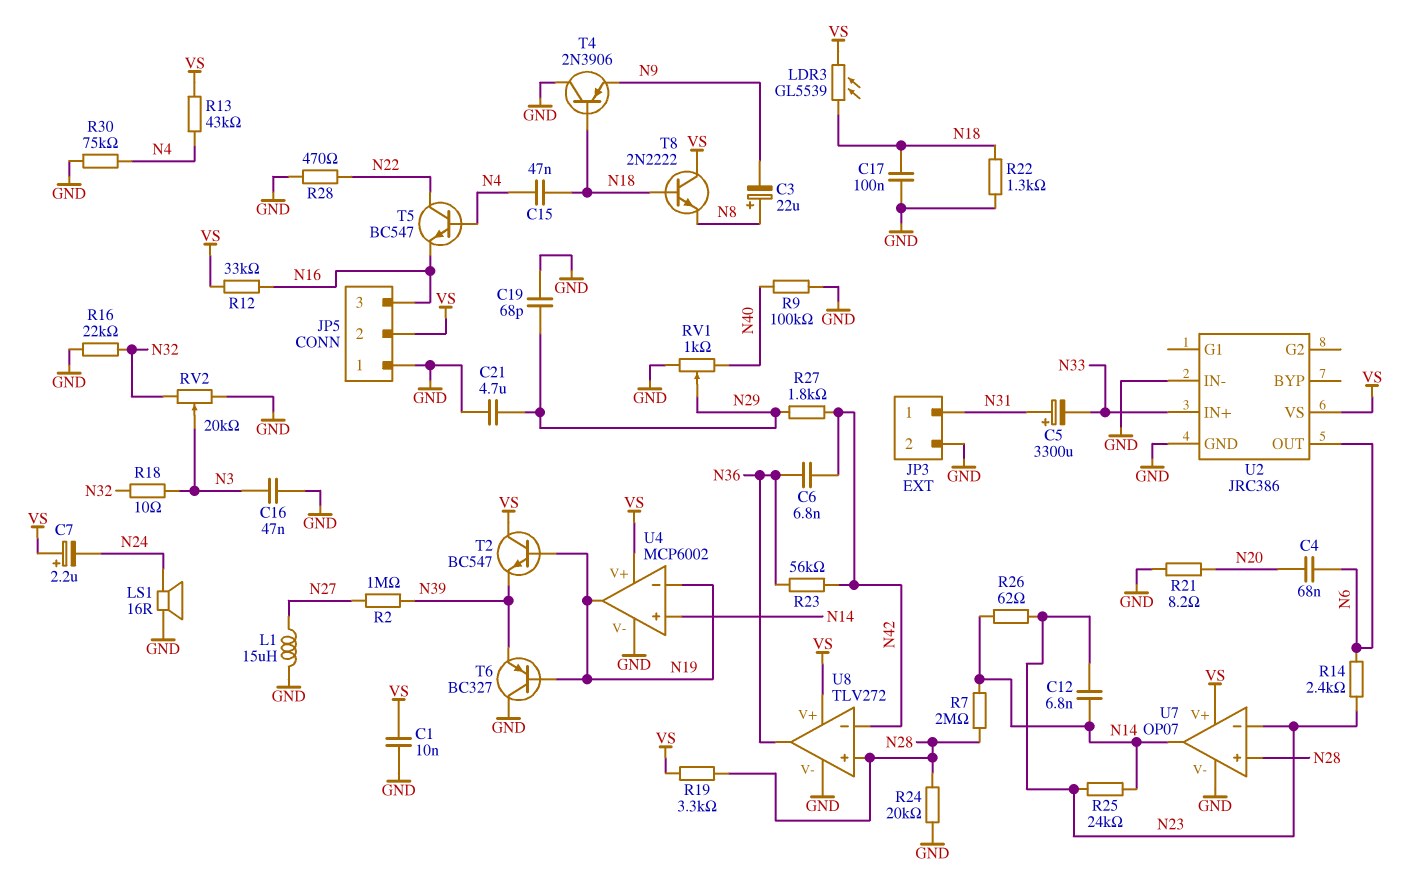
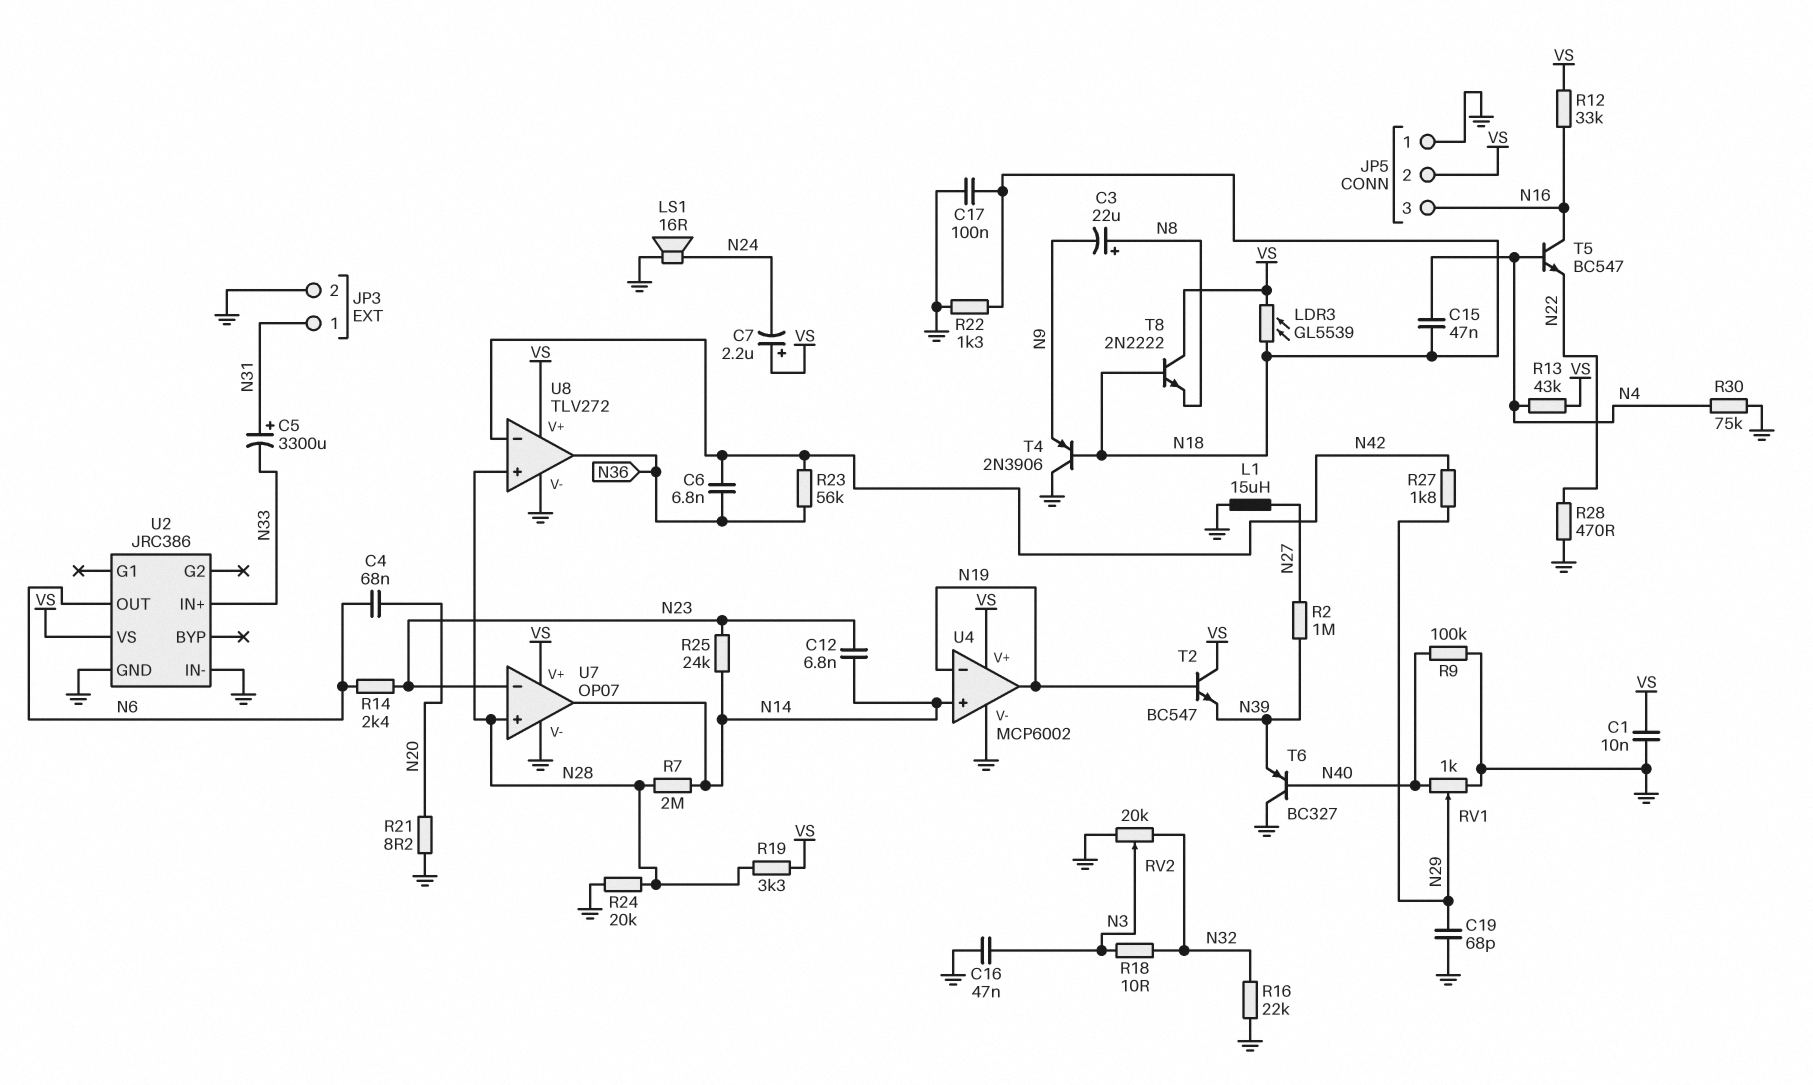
C21: 4.7uF (GND, N29) -> none
R26: 62 (N14, N23) -> none
T5: NPN BC547 (B N4, C N22, E N16) -> NPN BC547 (B N4, C N16, E N22)
T6: PNP BC327 (B N19, C GND, E N39) -> PNP BC327 (B N40, C GND, E N39)

